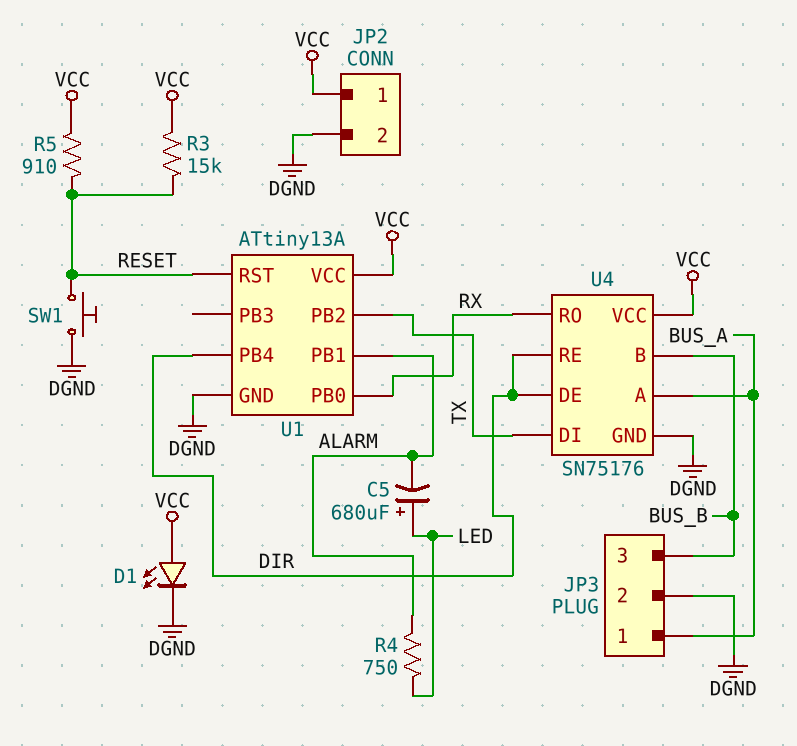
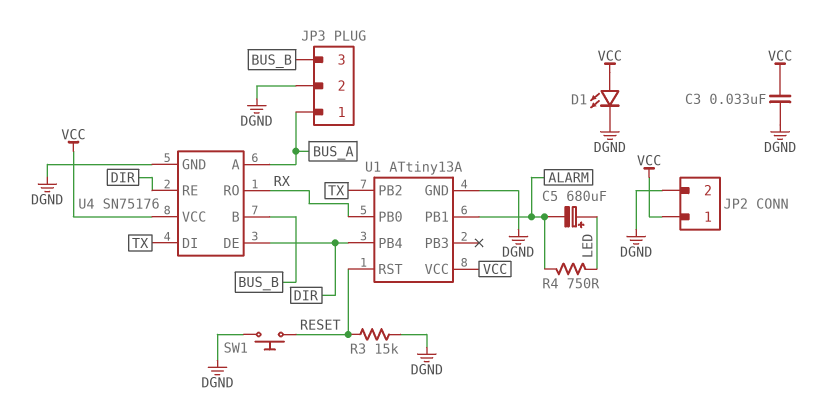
C3: none -> 33nF (DGND, VCC)
R3: 15k (RESET, VCC) -> 15k (DGND, RESET)
R5: 910 (RESET, VCC) -> none

